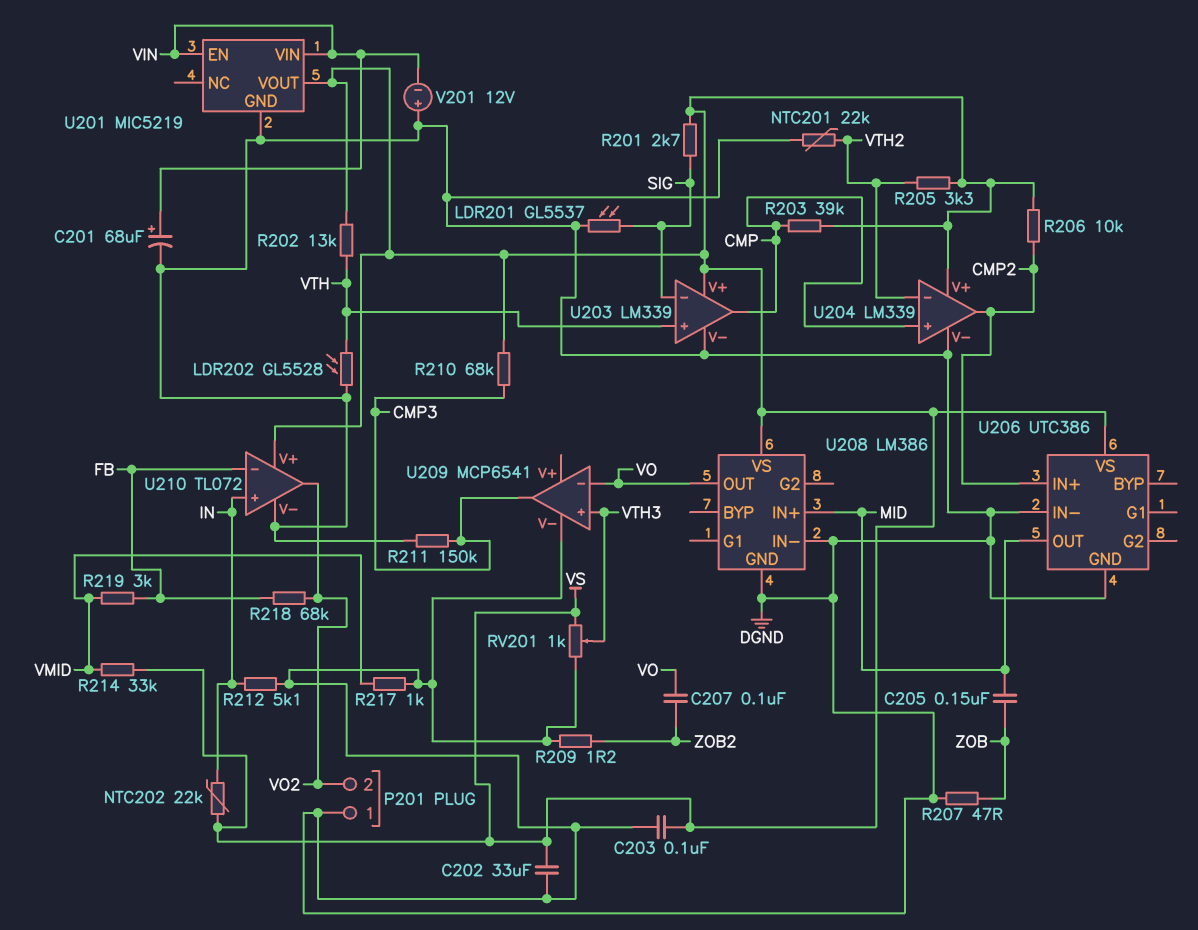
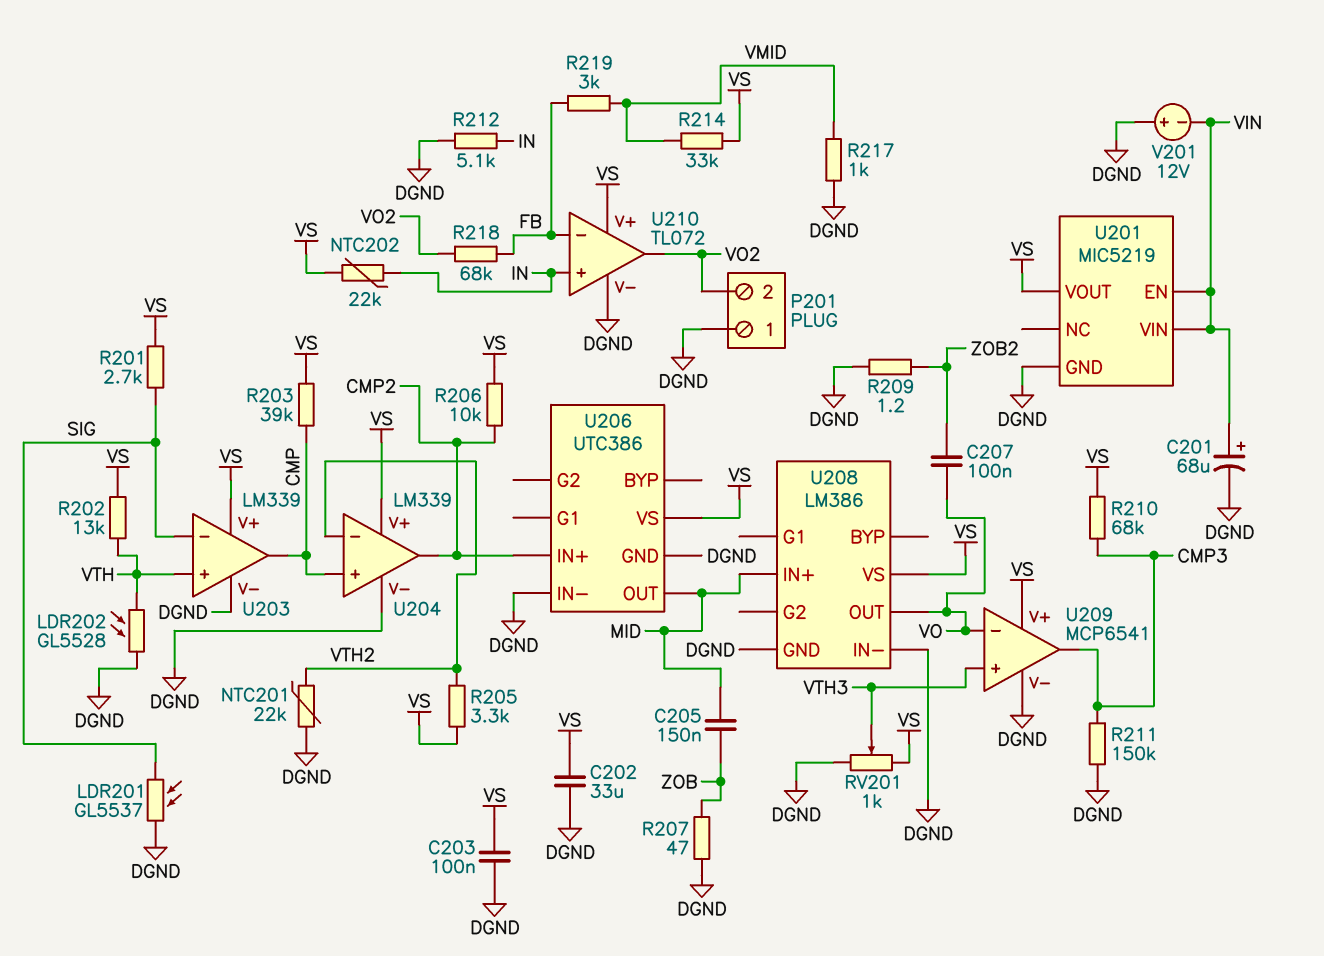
U209 pin V+: none -> VS

